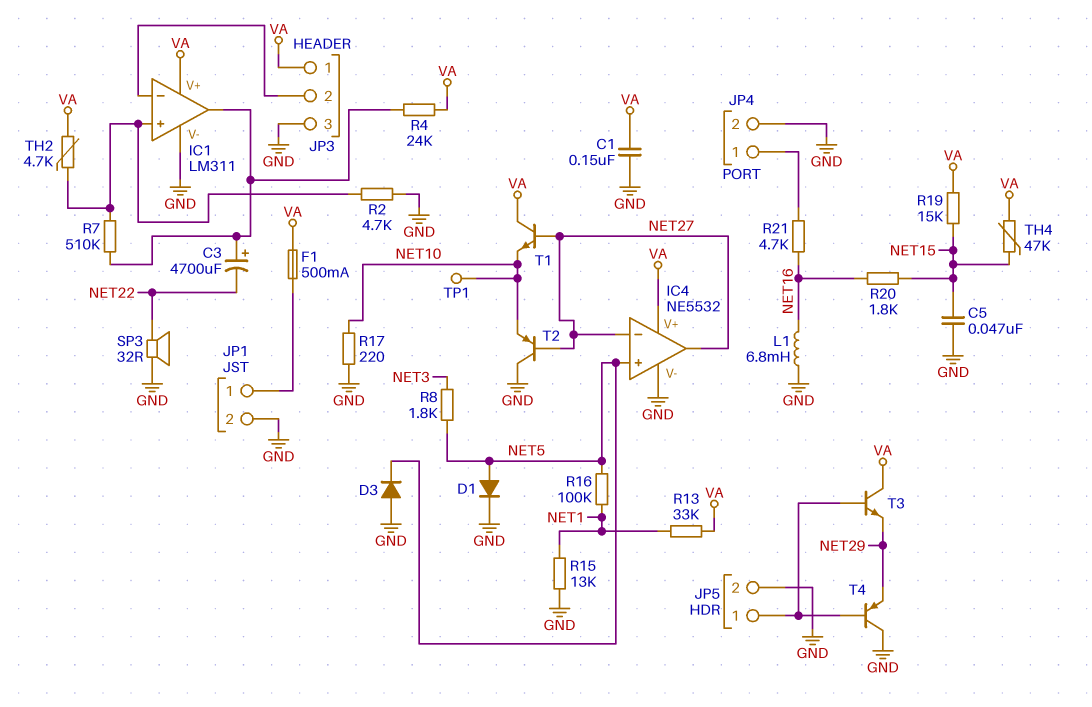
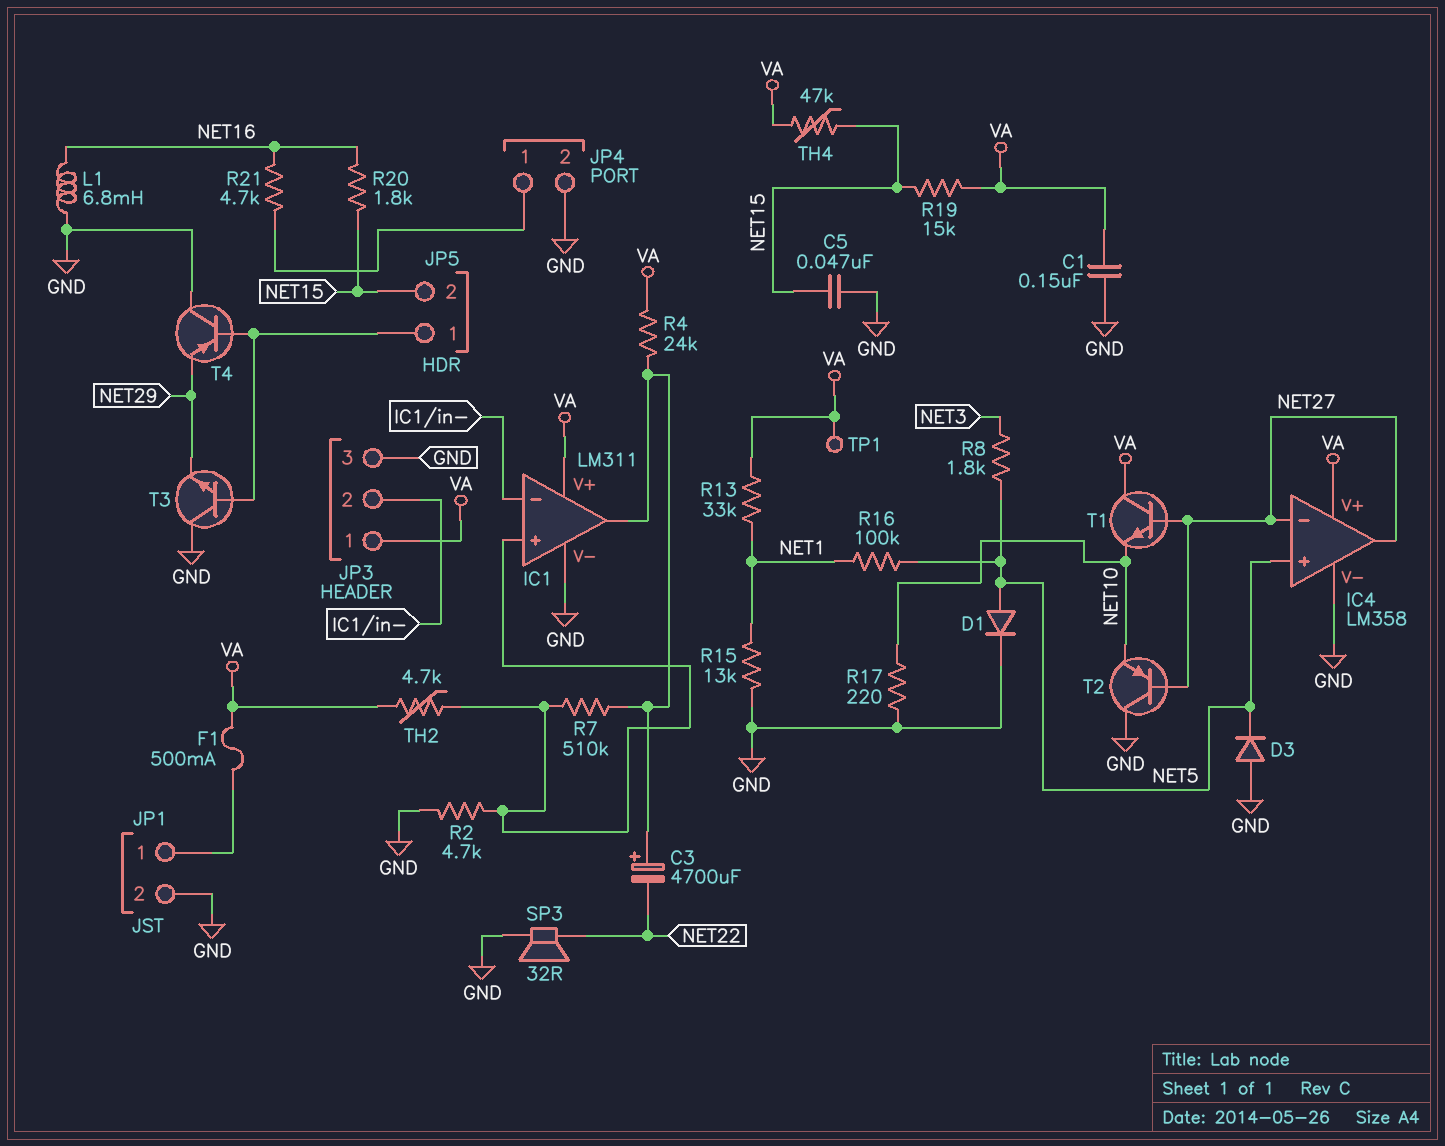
IC4: NE5532 -> LM358
JP5 pin 2: GND -> NET15
T3: NPN (B JP5/1, C VA, E NET29) -> NPN (B JP5/1, C GND, E NET29)
TP1: test point (NET10) -> test point (VA)

